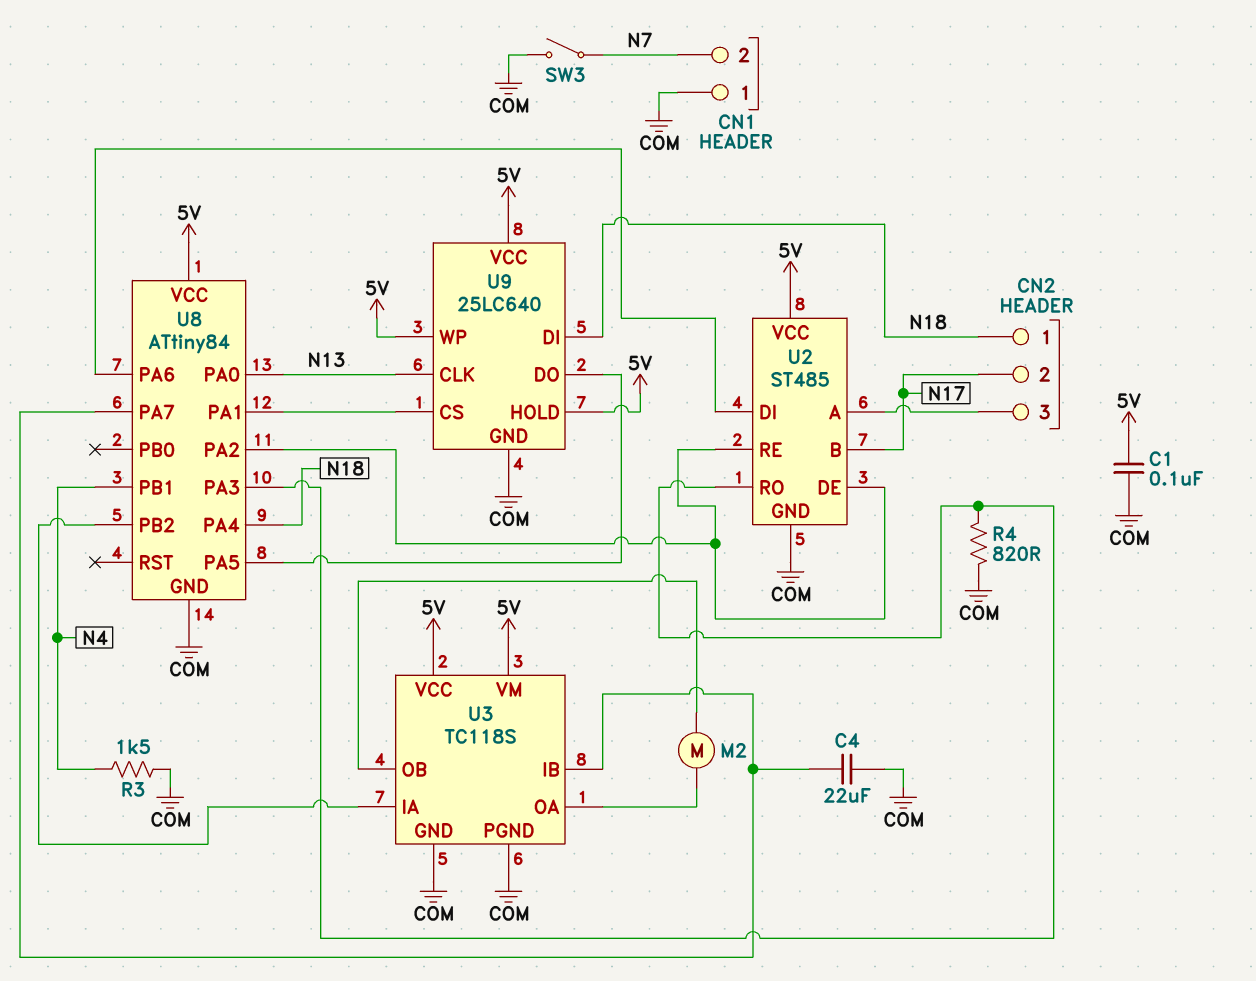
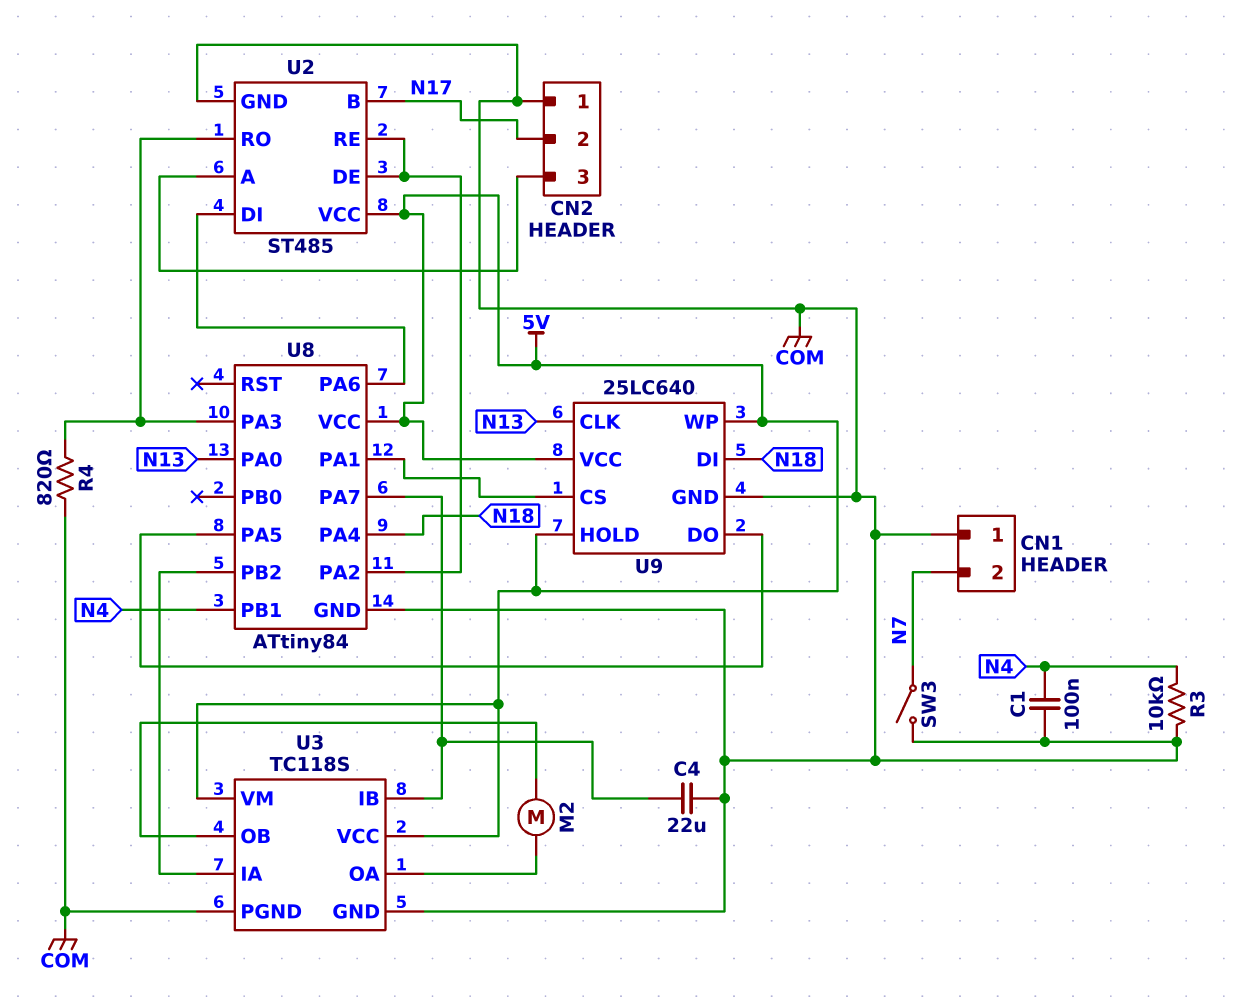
C1: 100nF (5V, COM) -> 100nF (COM, N4)
CN2 pin 1: N18 -> COM
R3: 1.5k (COM, N4) -> 10k (COM, N4)

